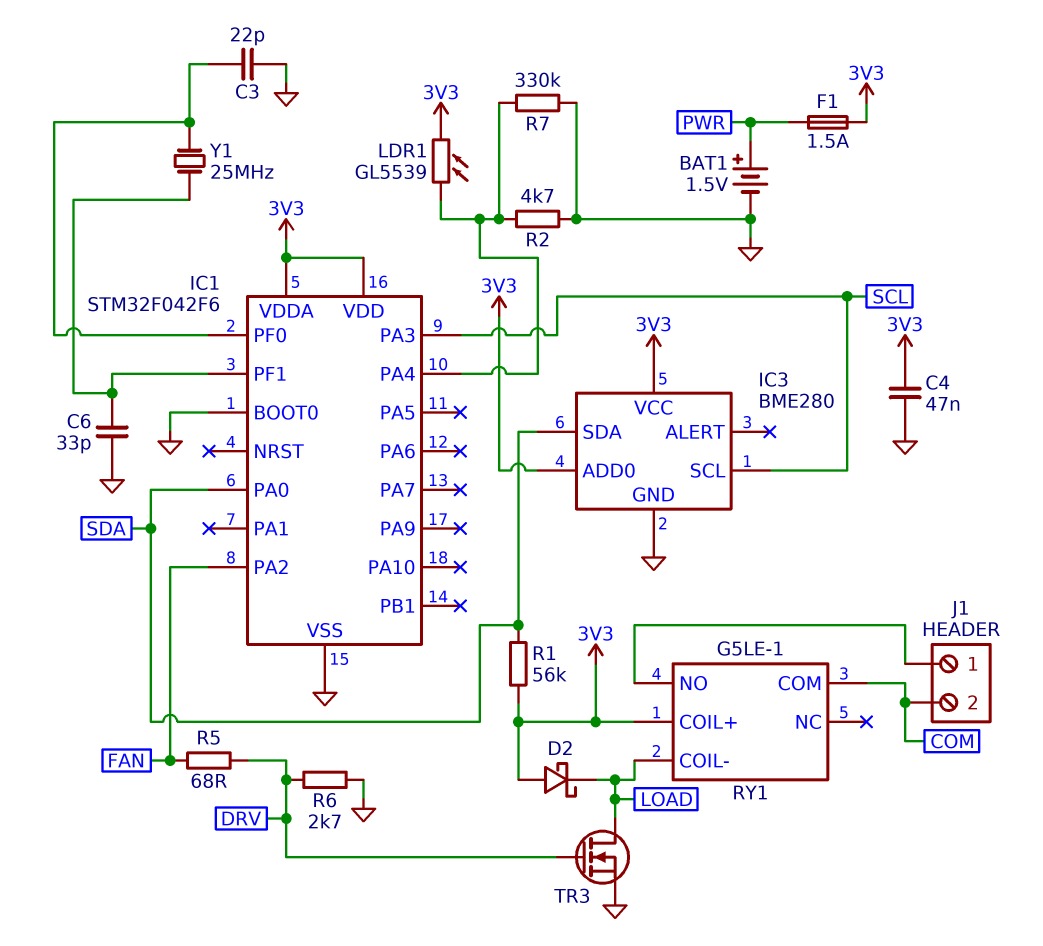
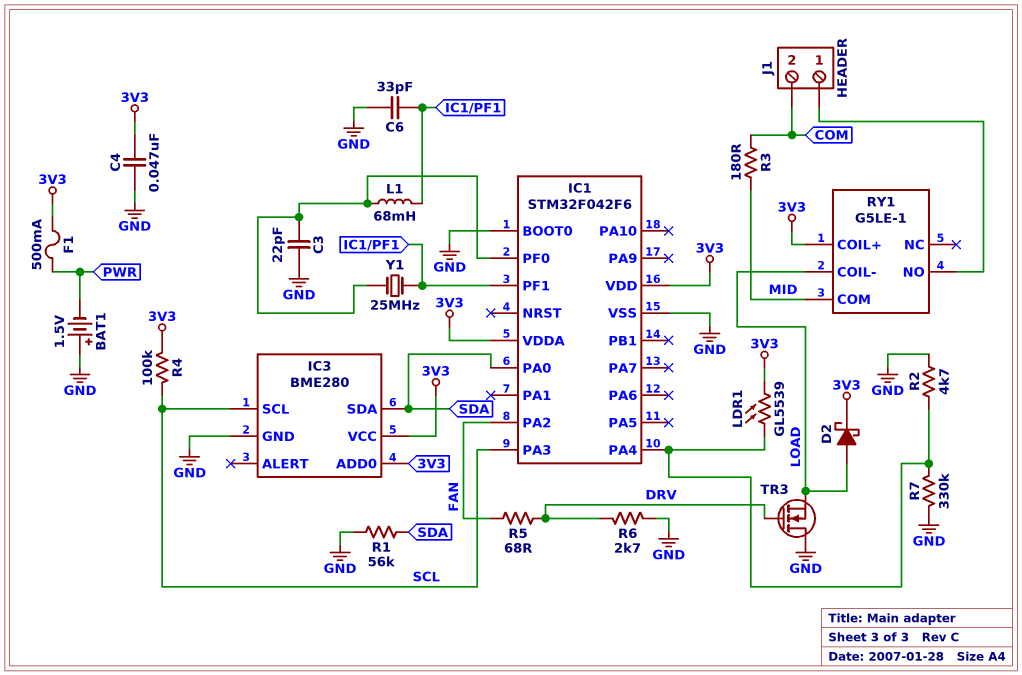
BAT1: 1.5V (plus PWR, minus GND) -> 1.5V (plus GND, minus PWR)
D2: schottky (A 3V3, K LOAD) -> schottky (A LOAD, K 3V3)
F1: 1.5A (3V3, PWR) -> 500mA (3V3, PWR)
L1: none -> 68mH (IC1/PF0, IC1/PF1)
R1: 56k (3V3, SDA) -> 56k (GND, SDA)
R3: none -> 180 (COM, MID)
R4: none -> 100k (3V3, SCL)
RY1 pin COM: COM -> MID
TR3: NMOS (G DRV, D LOAD, S GND) -> NMOS (G DRV, D GND, S LOAD)

